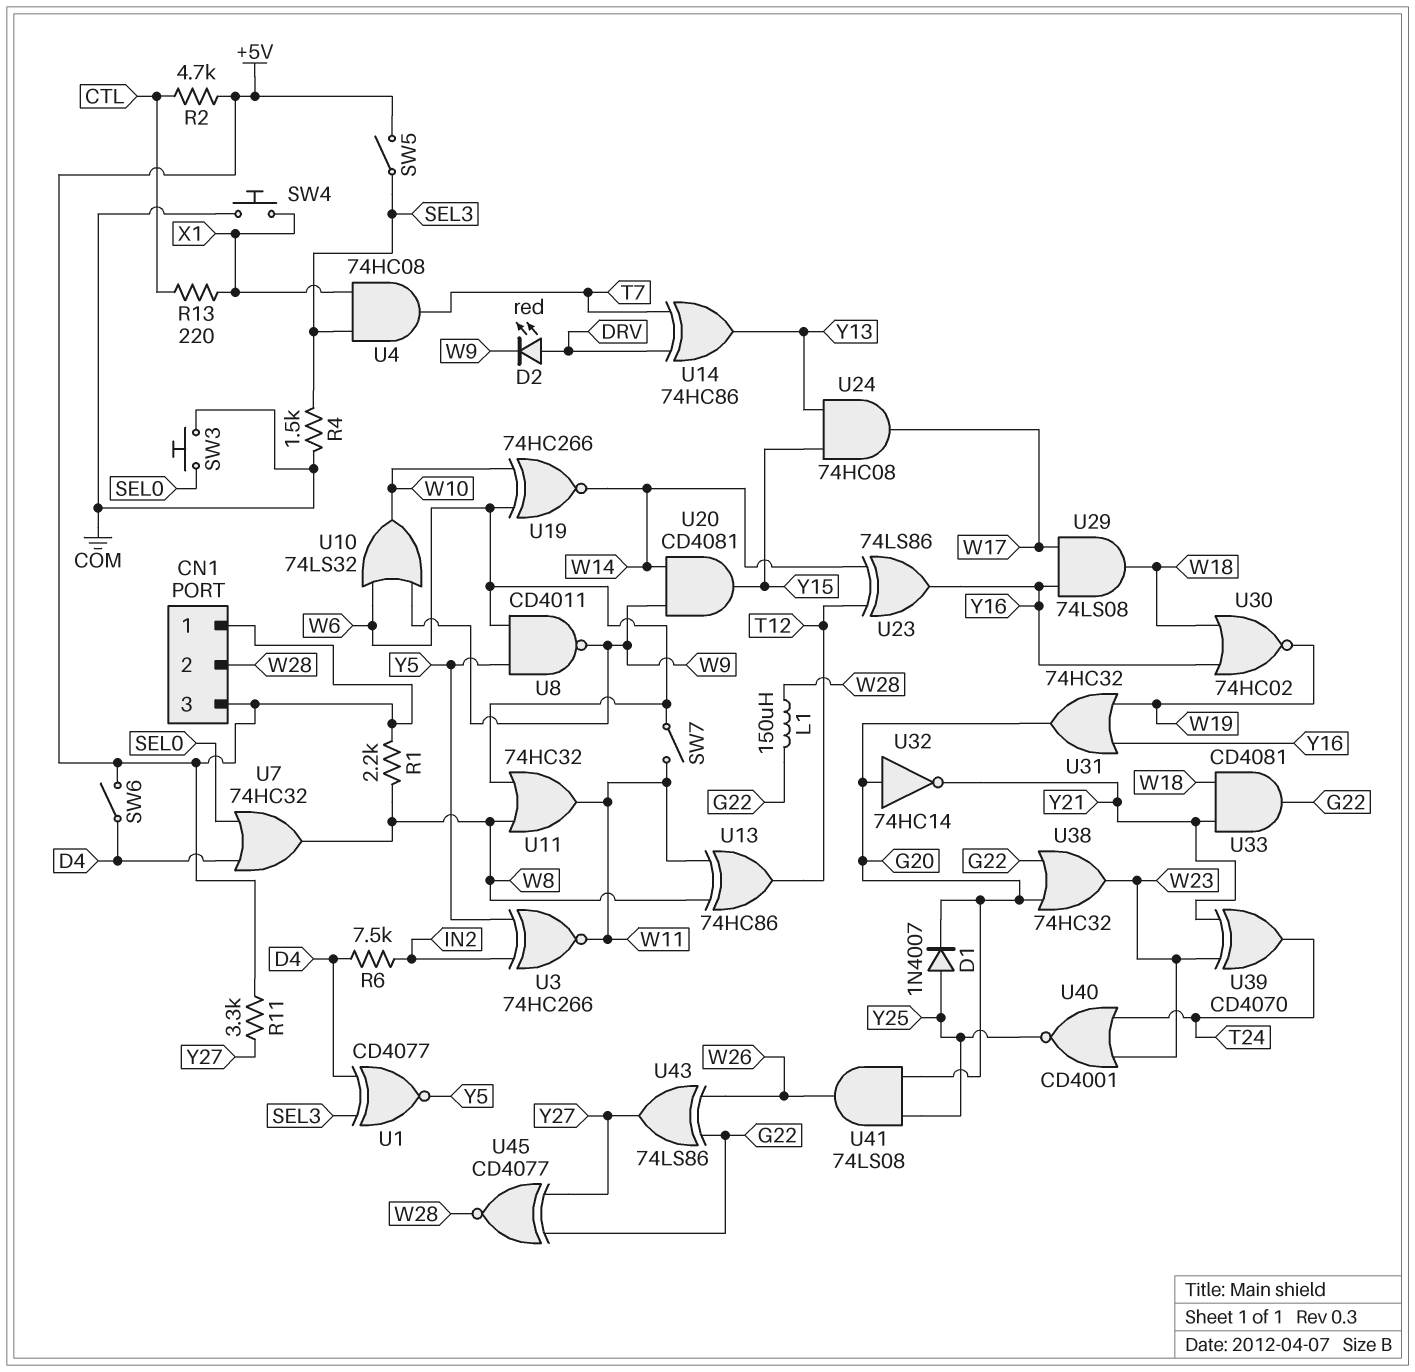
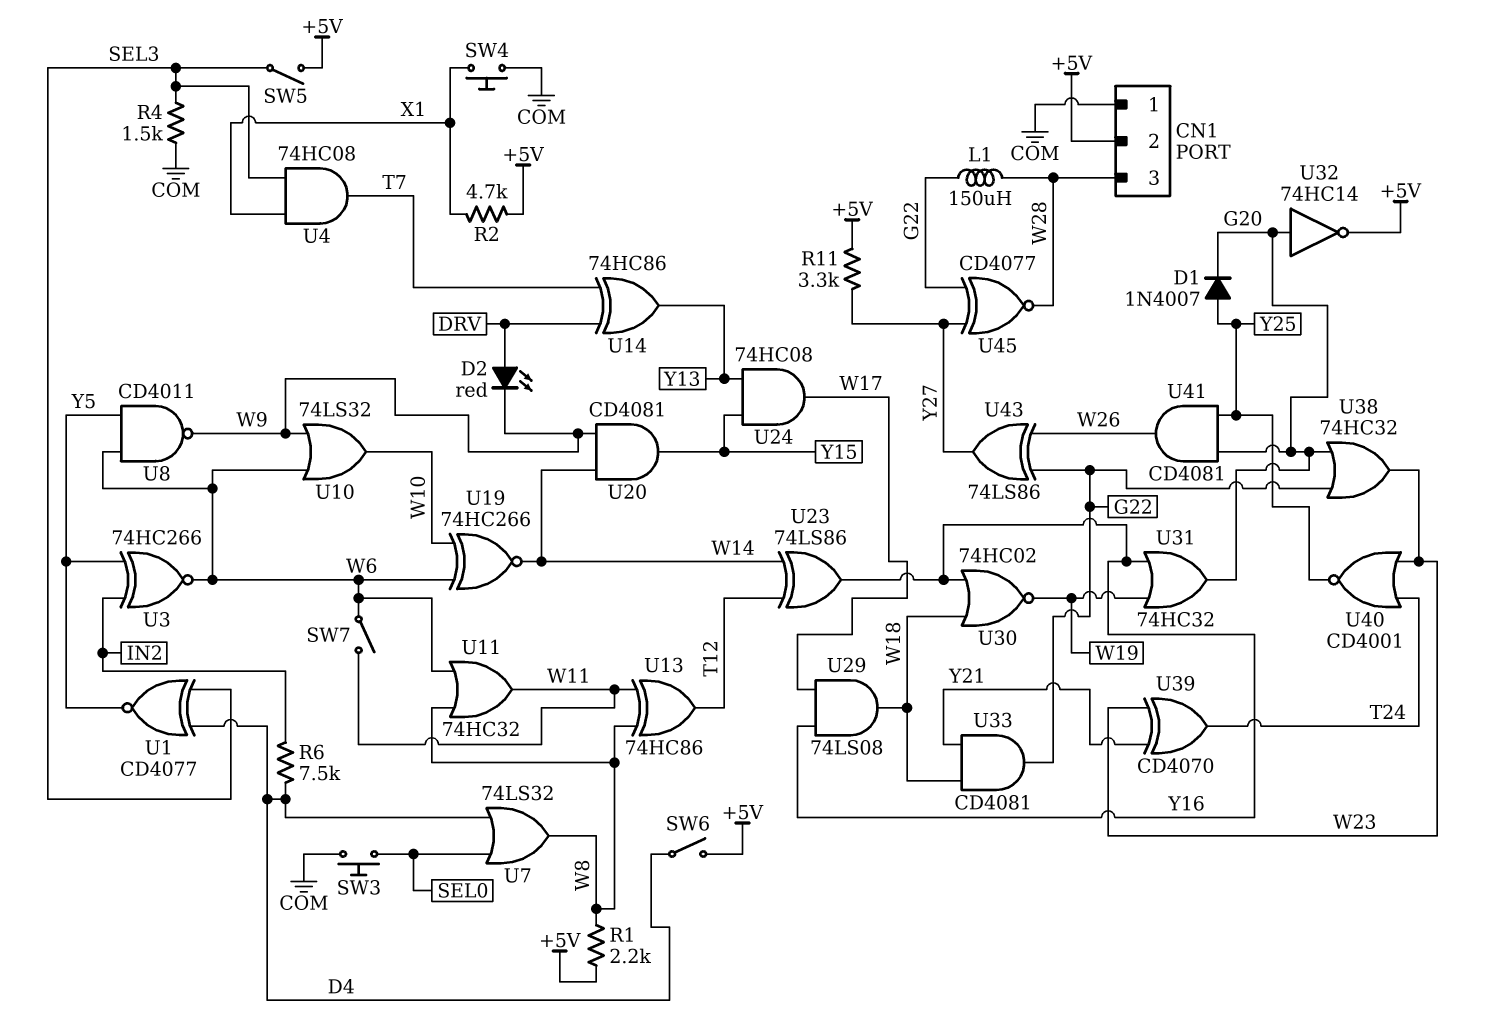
CN1 pin 1: +5V -> COM
CN1 pin 2: W28 -> +5V
CN1 pin 3: +5V -> W28
R2: 4.7k (+5V, CTL) -> 4.7k (+5V, X1)
R13: 220 (CTL, X1) -> none
U3: XNOR 74HC266 (in IN2, in Y5, out W11) -> XNOR 74HC266 (in IN2, in Y5, out W6)
U7: OR 74HC32 (in D4, in SEL0, out W8) -> OR 74LS32 (in D4, in SEL0, out W8)
U32: NOT 74HC14 (in G20, out Y21) -> NOT 74HC14 (in G20, out +5V)
U41: AND 74LS08 (in G20, in Y25, out W26) -> AND CD4081 (in G20, in Y25, out W26)

